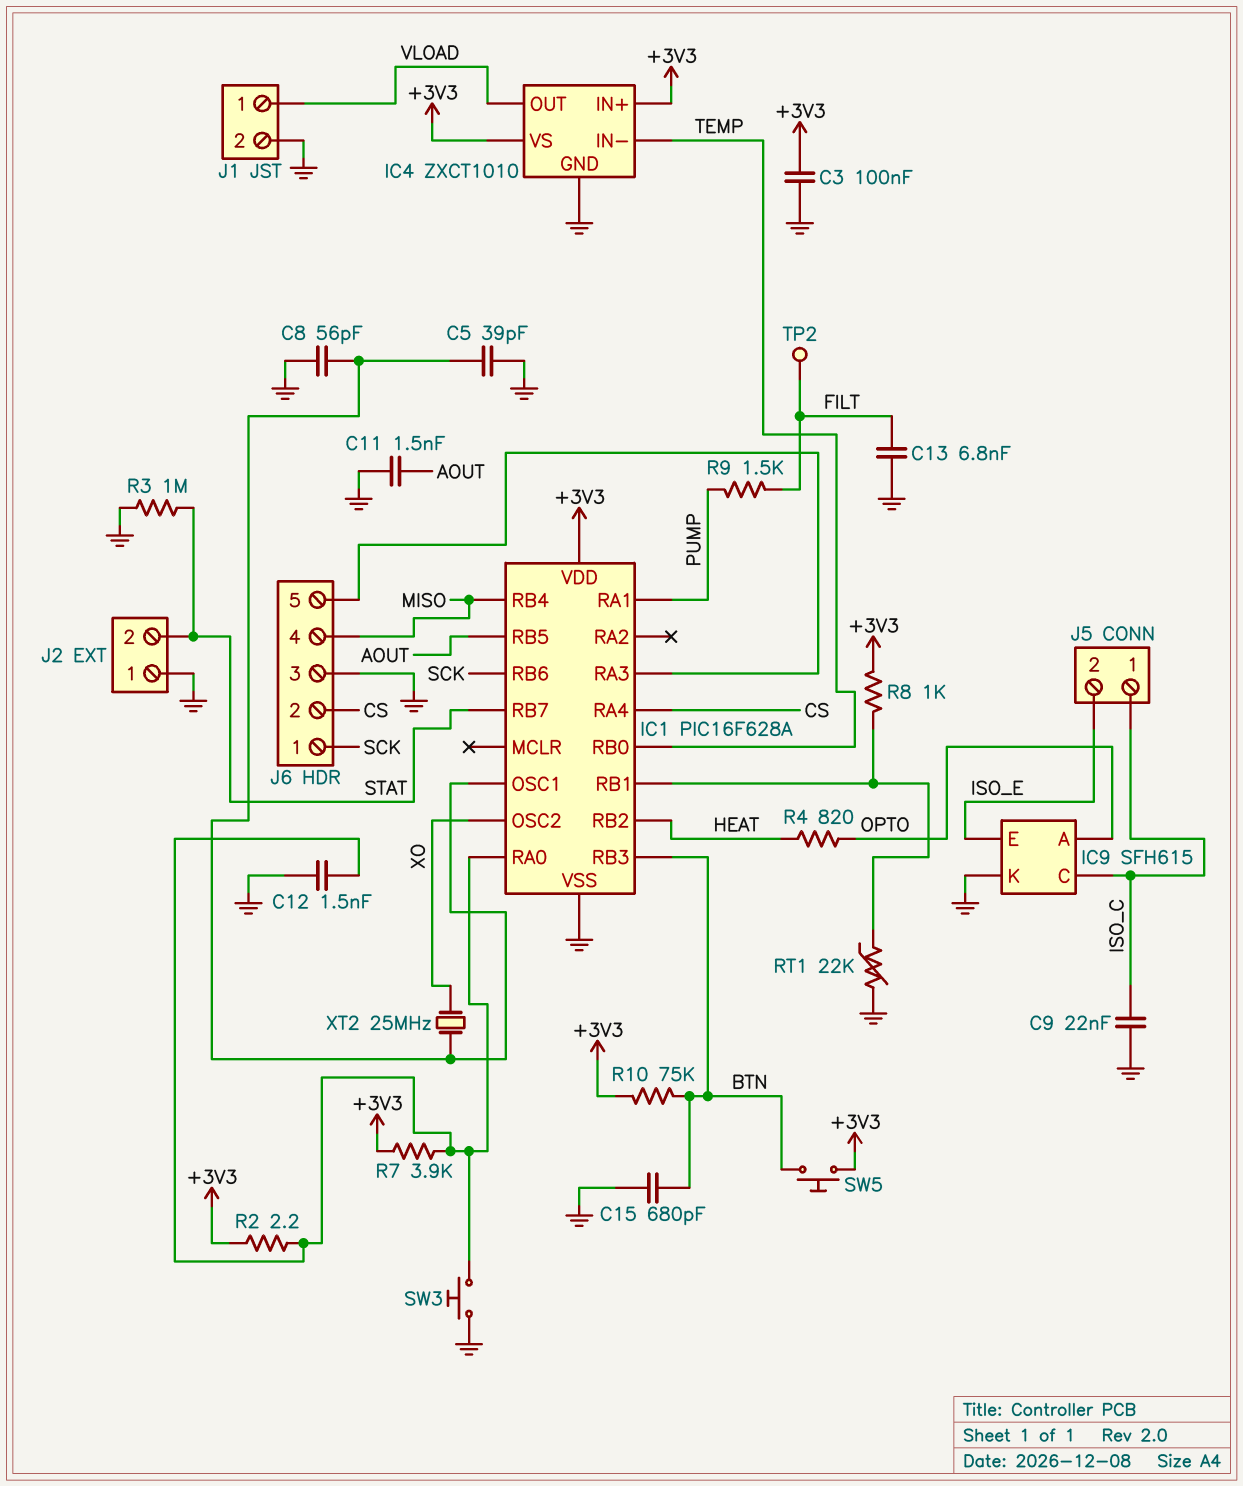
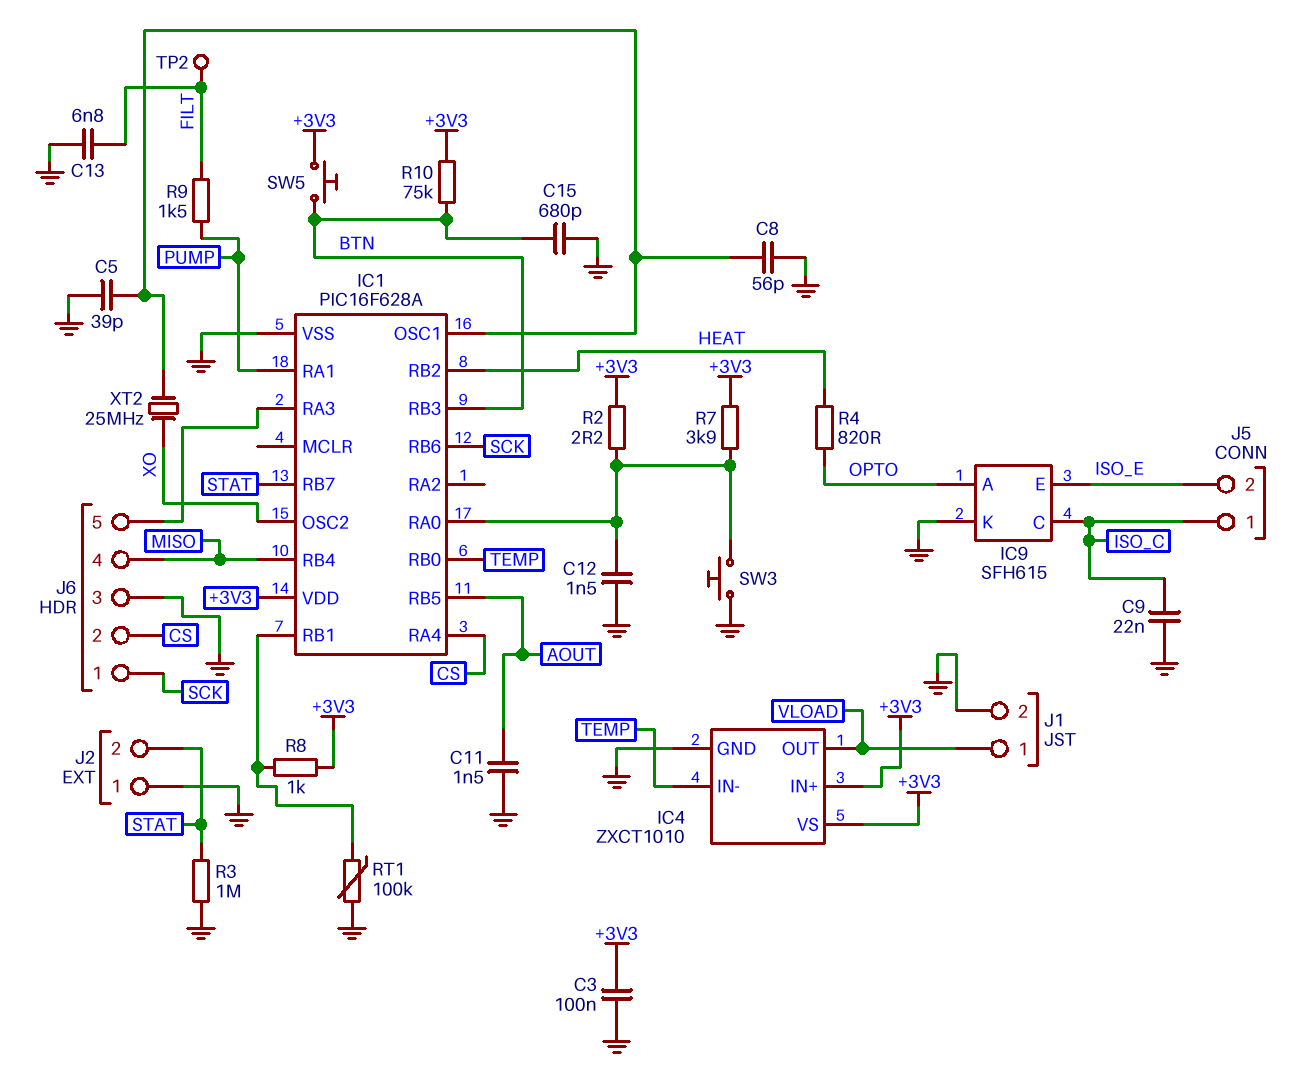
RT1: 22k (GND, IC1/RB1) -> 100k (GND, IC1/RB1)

